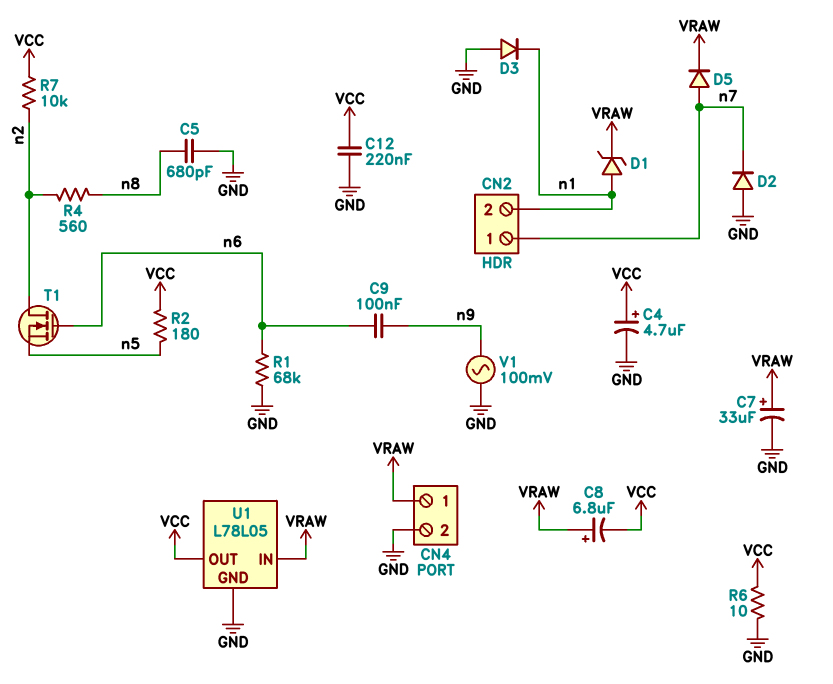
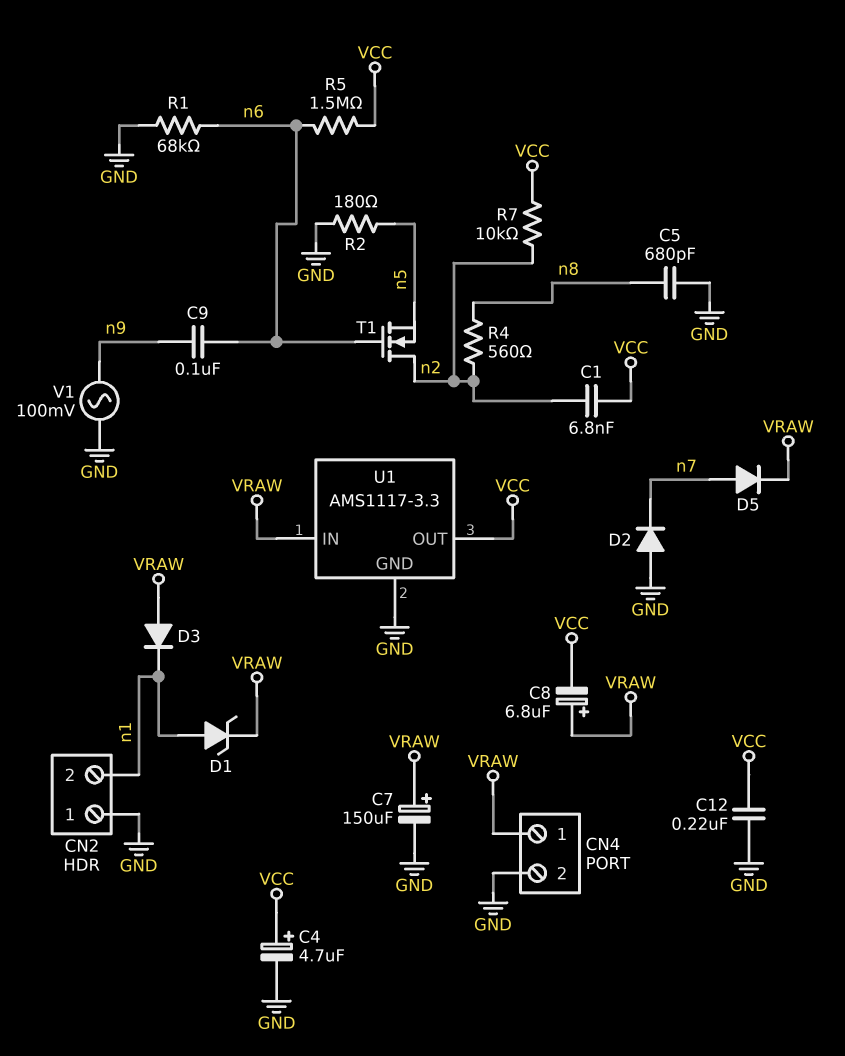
C1: none -> 6.8nF (VCC, n2)
C7: 33uF (plus VRAW, minus GND) -> 150uF (plus VRAW, minus GND)
CN2 pin 1: n7 -> GND
D3: diode (A GND, K n1) -> diode (A VRAW, K n1)
R2: 180 (VCC, n5) -> 180 (GND, n5)
R5: none -> 1.5M (VCC, n6)
R6: 10 (GND, VCC) -> none
U1: L78L05 -> AMS1117-3.3

